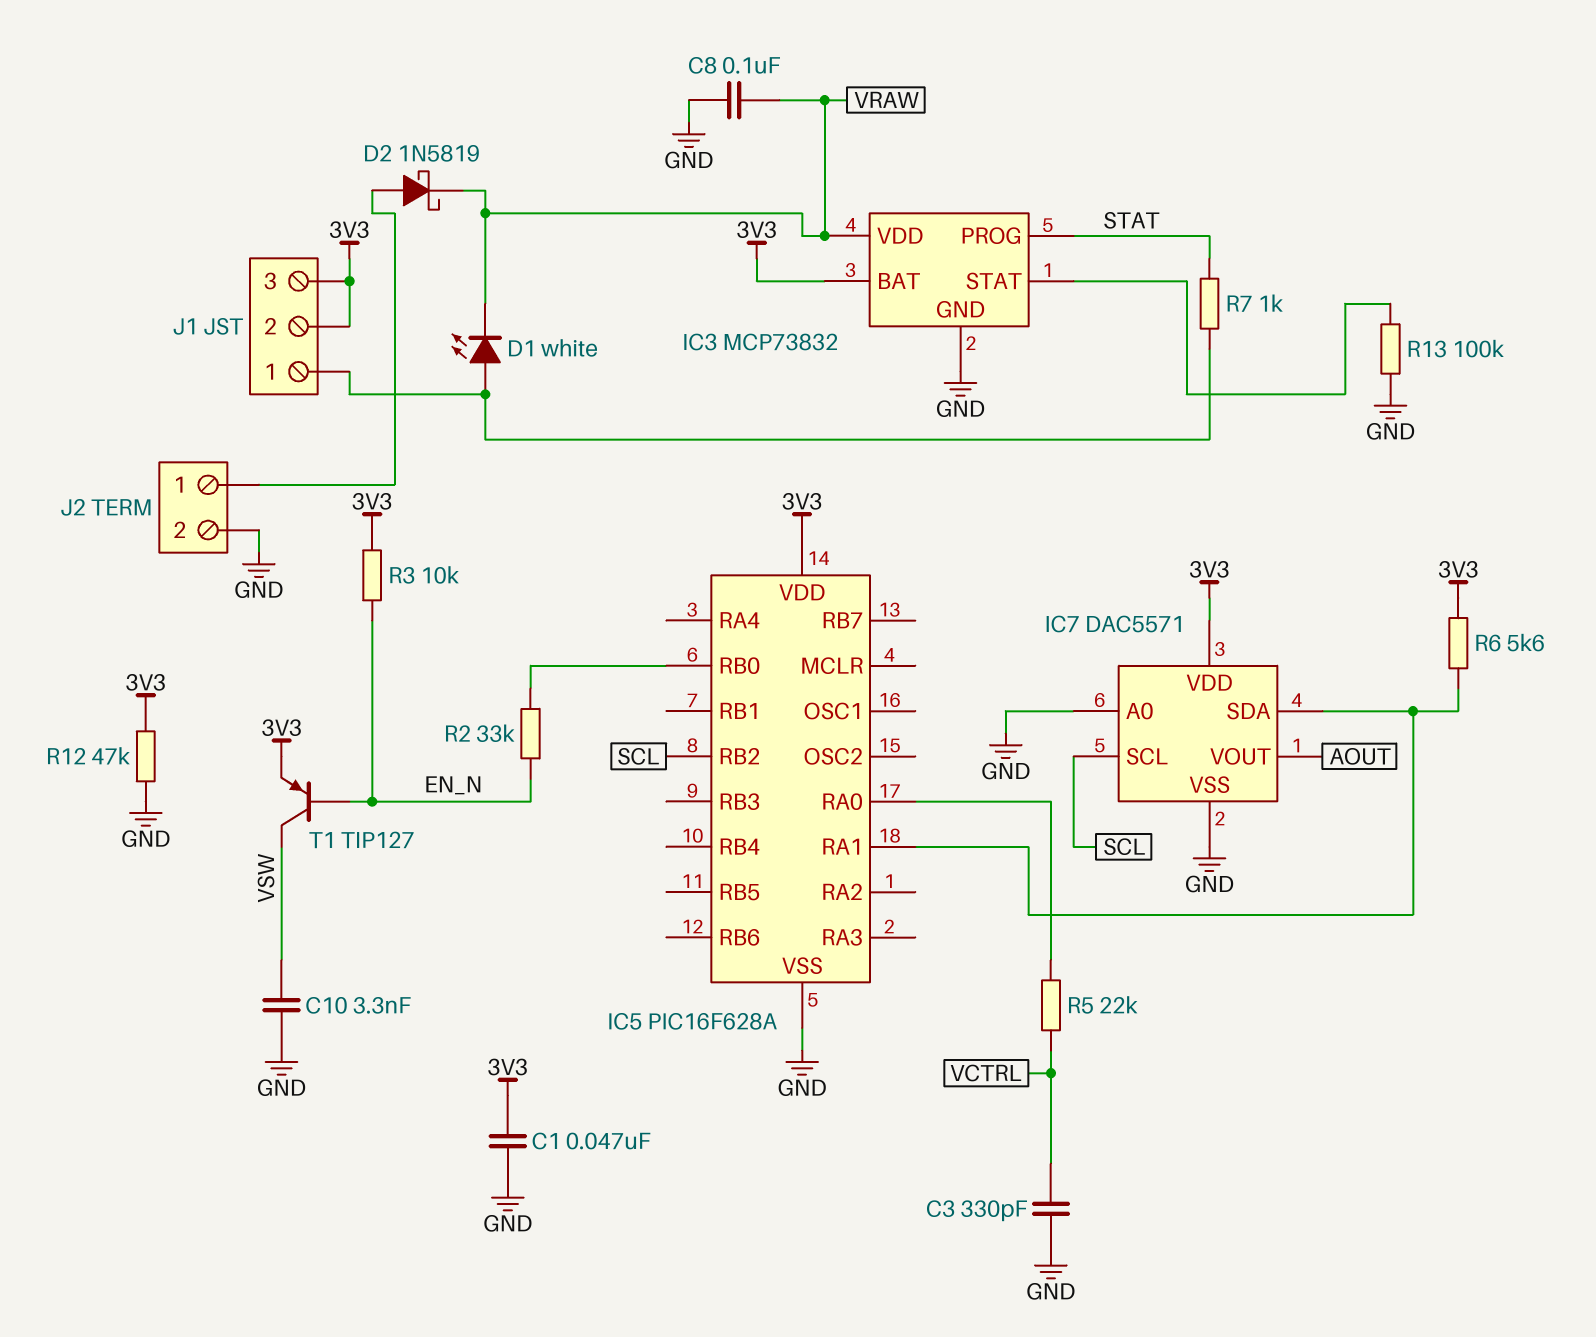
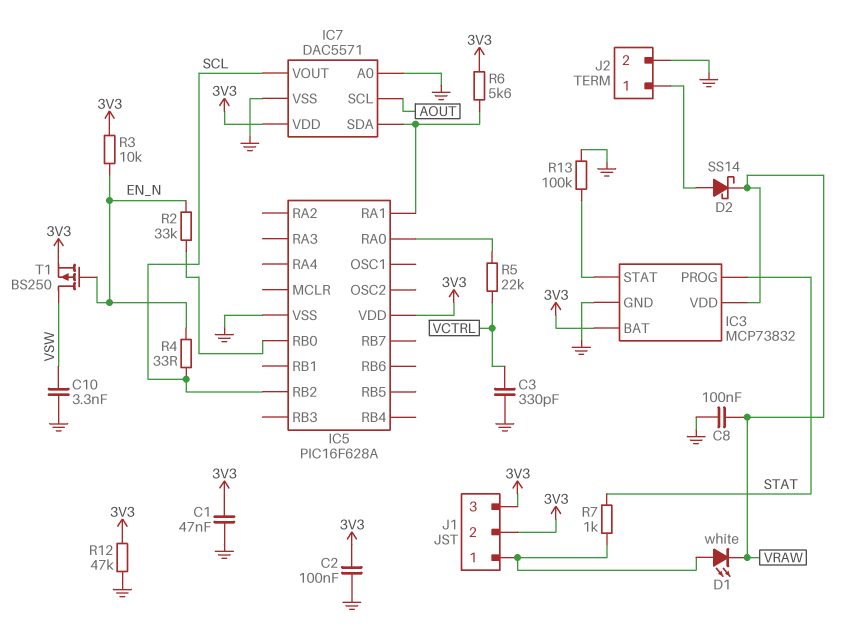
C2: none -> 100nF (3V3, GND)
D2: schottky 1N5819 (A J2/1, K VRAW) -> schottky SS14 (A J2/1, K VRAW)
IC7 pin SCL: SCL -> AOUT
IC7 pin VOUT: AOUT -> SCL
R4: none -> 33 (EN_N, SCL)
T1: PNP TIP127 (B EN_N, C VSW, E 3V3) -> PMOS BS250 (G EN_N, D VSW, S 3V3)

